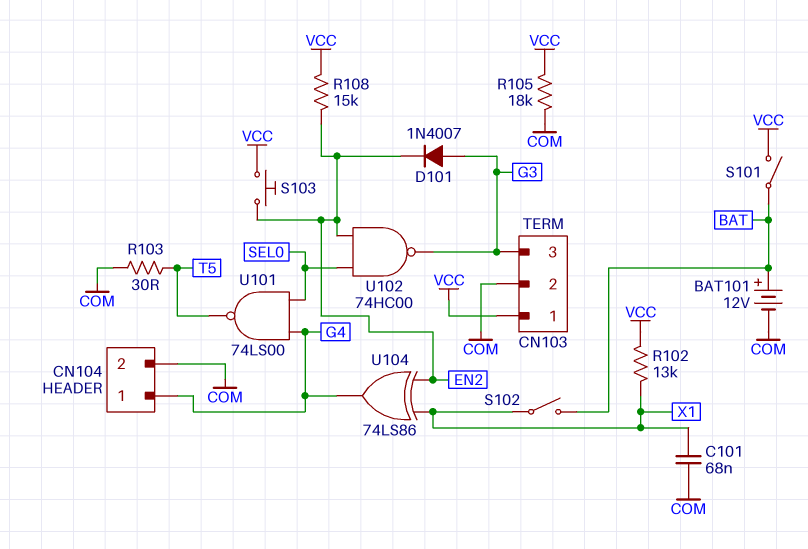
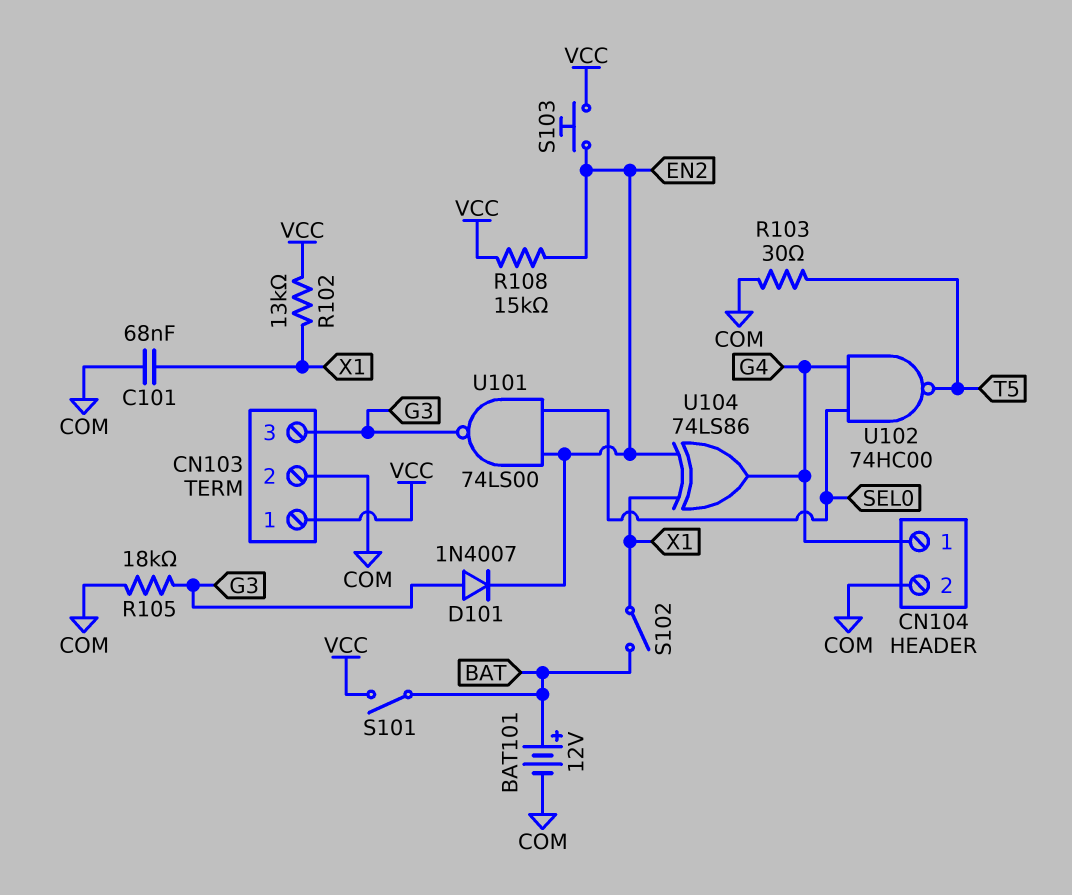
R105: 18k (COM, VCC) -> 18k (COM, G3)
U101: NAND 74LS00 (in G4, in SEL0, out T5) -> NAND 74LS00 (in EN2, in SEL0, out G3)
U102: NAND 74HC00 (in EN2, in SEL0, out G3) -> NAND 74HC00 (in G4, in SEL0, out T5)

